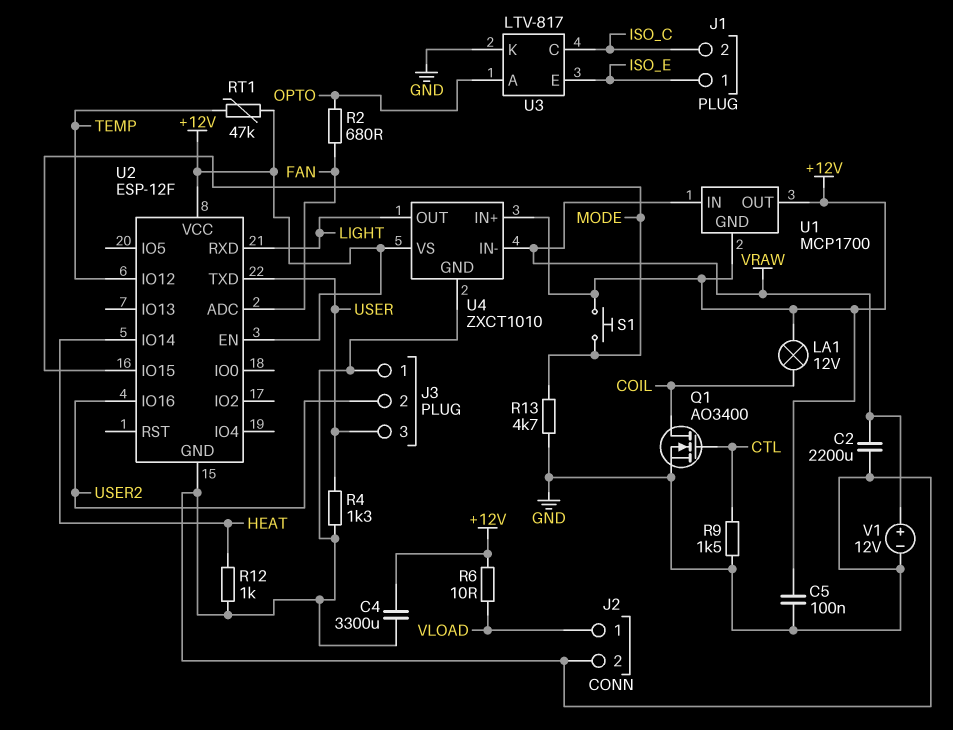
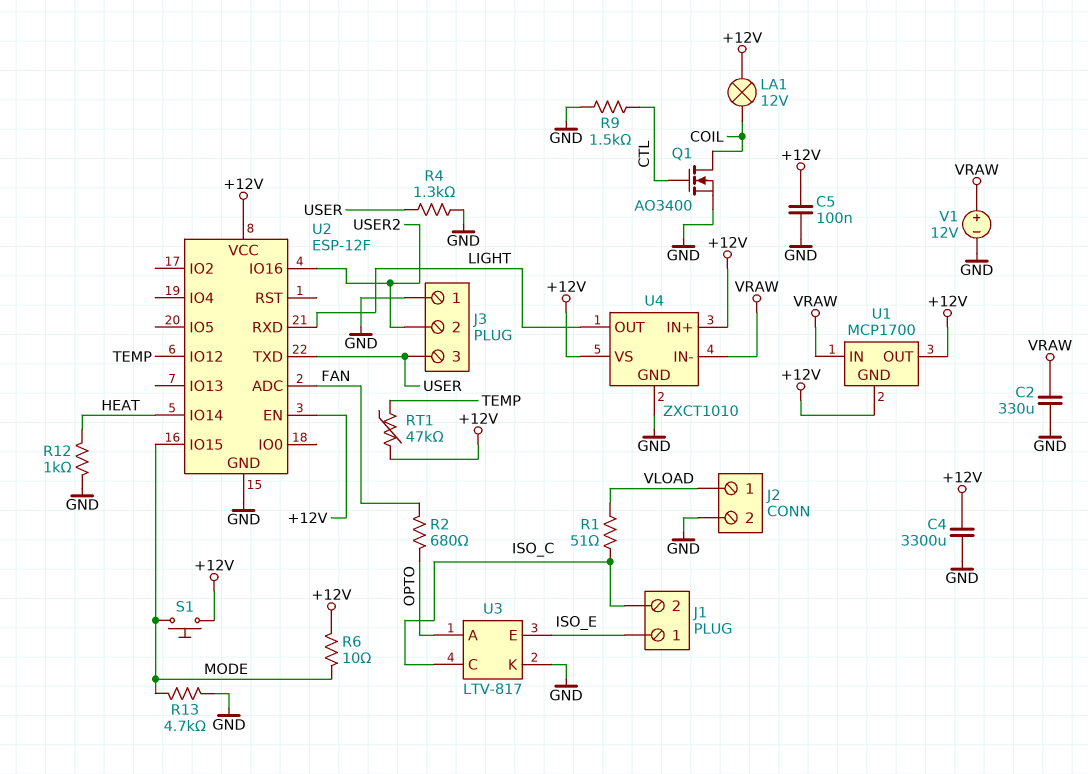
C2: 2200uF (GND, VRAW) -> 330uF (GND, VRAW)
R1: none -> 51 (ISO_C, VLOAD)
R6: 10 (+12V, VLOAD) -> 10 (+12V, MODE)

